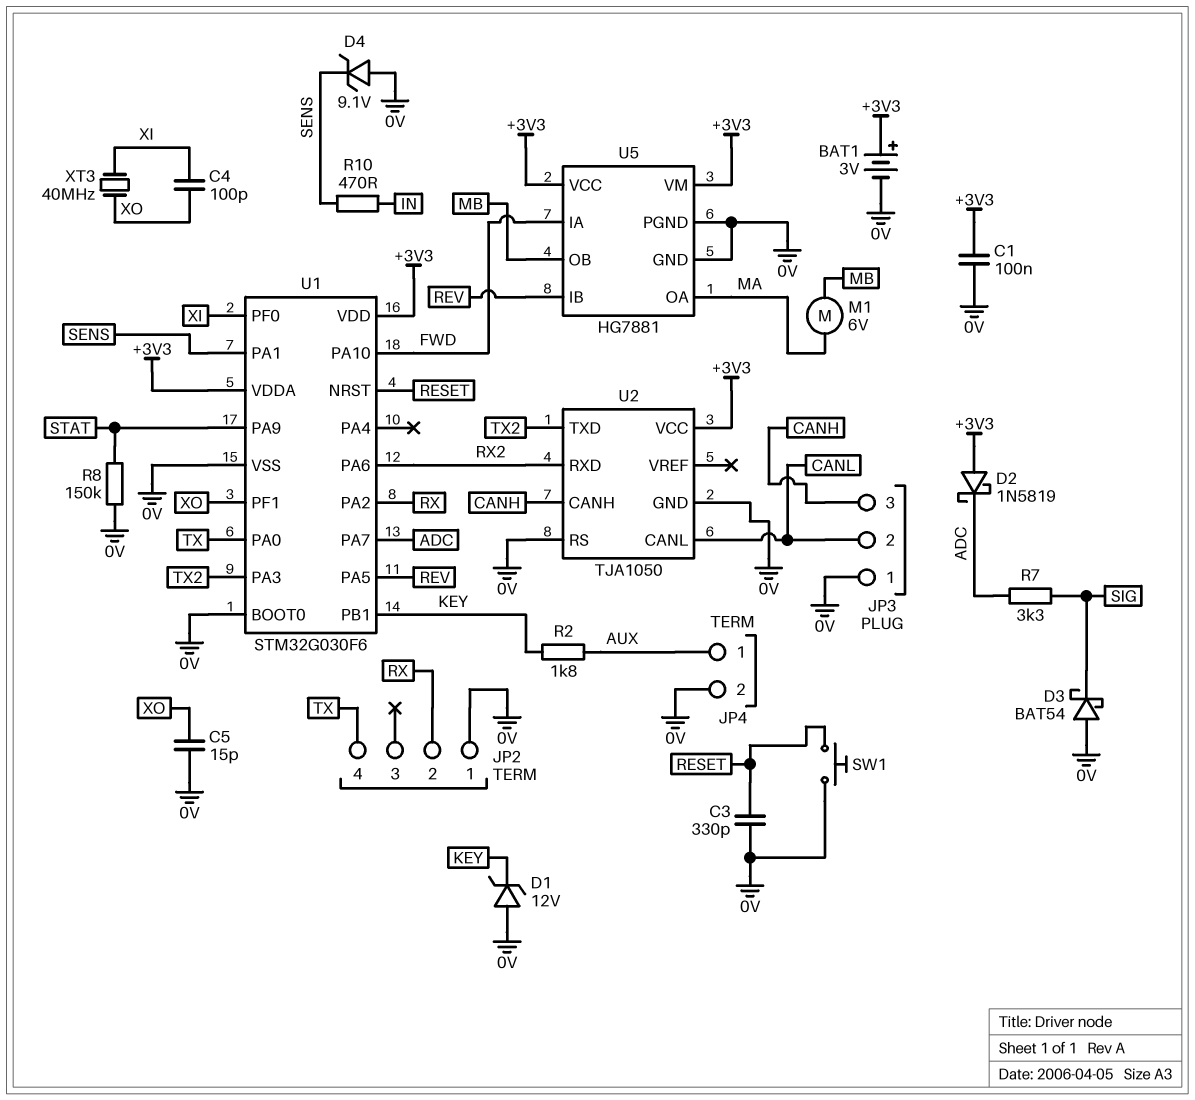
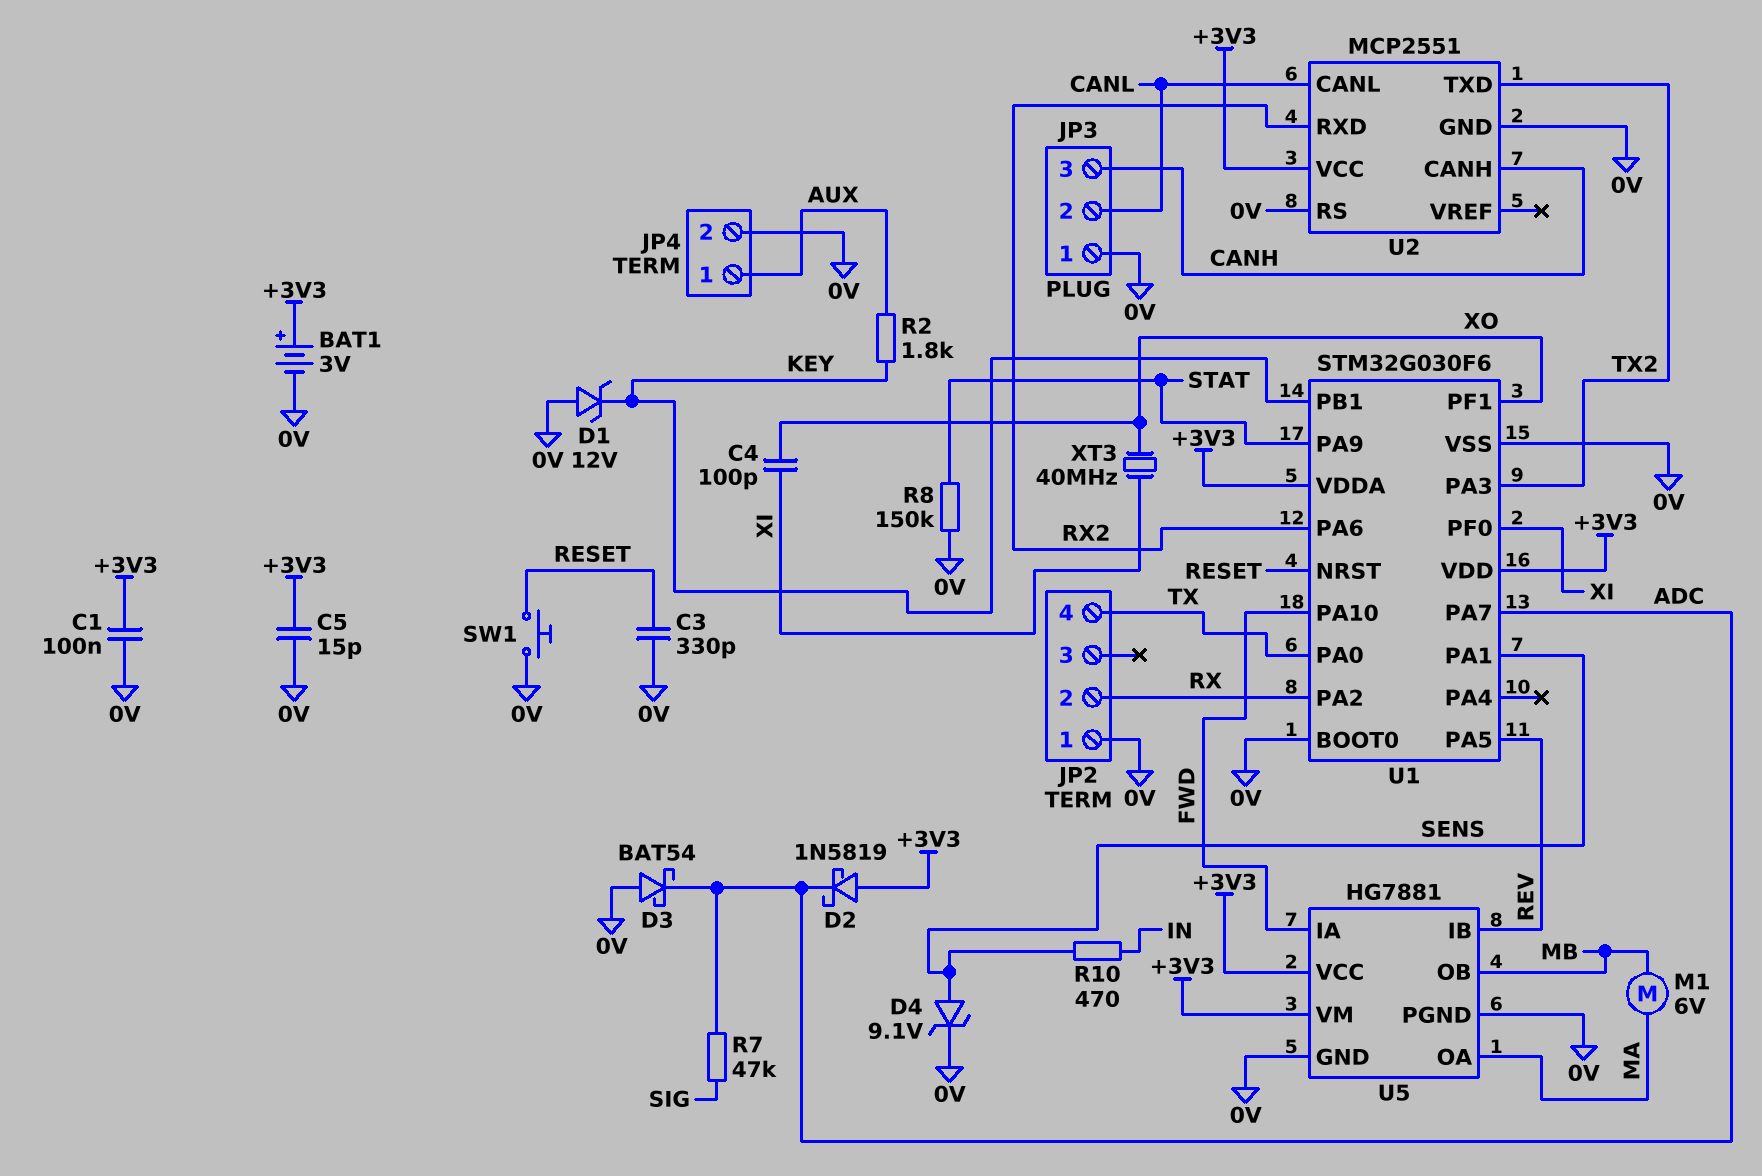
C5: 15pF (0V, XO) -> 15pF (+3V3, 0V)
D3: schottky BAT54 (A 0V, K SIG) -> schottky BAT54 (A 0V, K ADC)
D4: zener 9.1V (A 0V, K SENS) -> zener 9.1V (A SENS, K 0V)
R7: 3.3k (ADC, SIG) -> 47k (ADC, SIG)
U2: TJA1050 -> MCP2551

